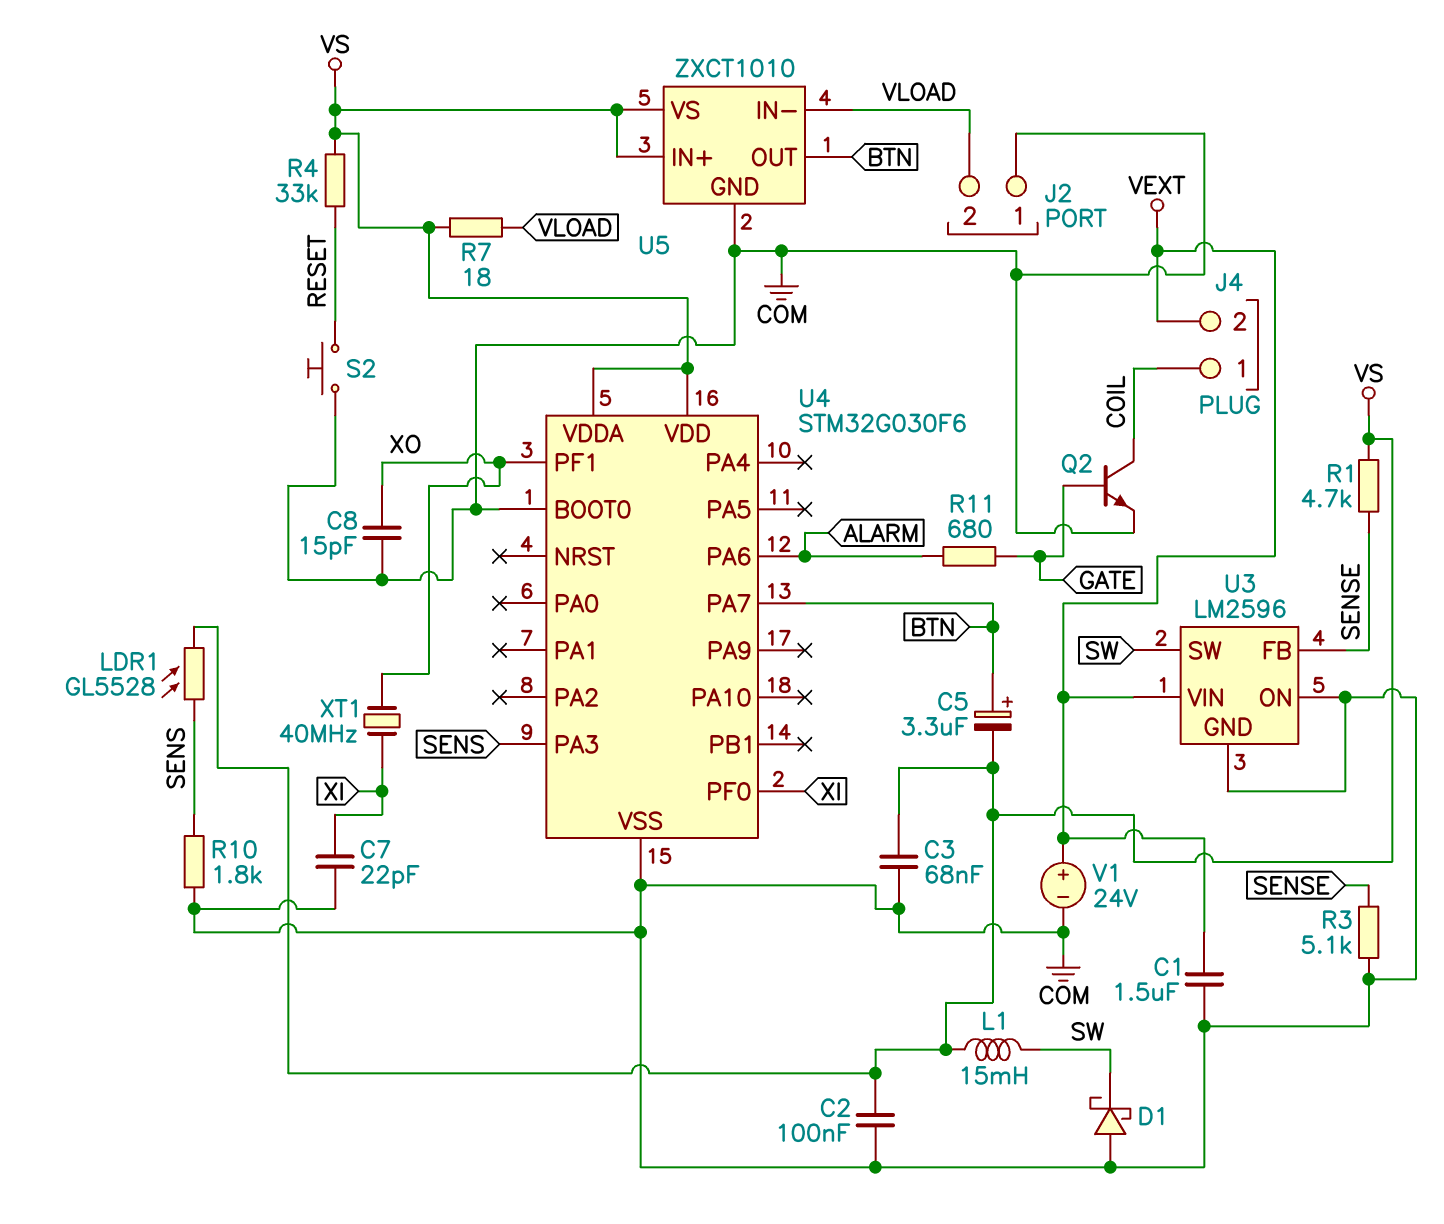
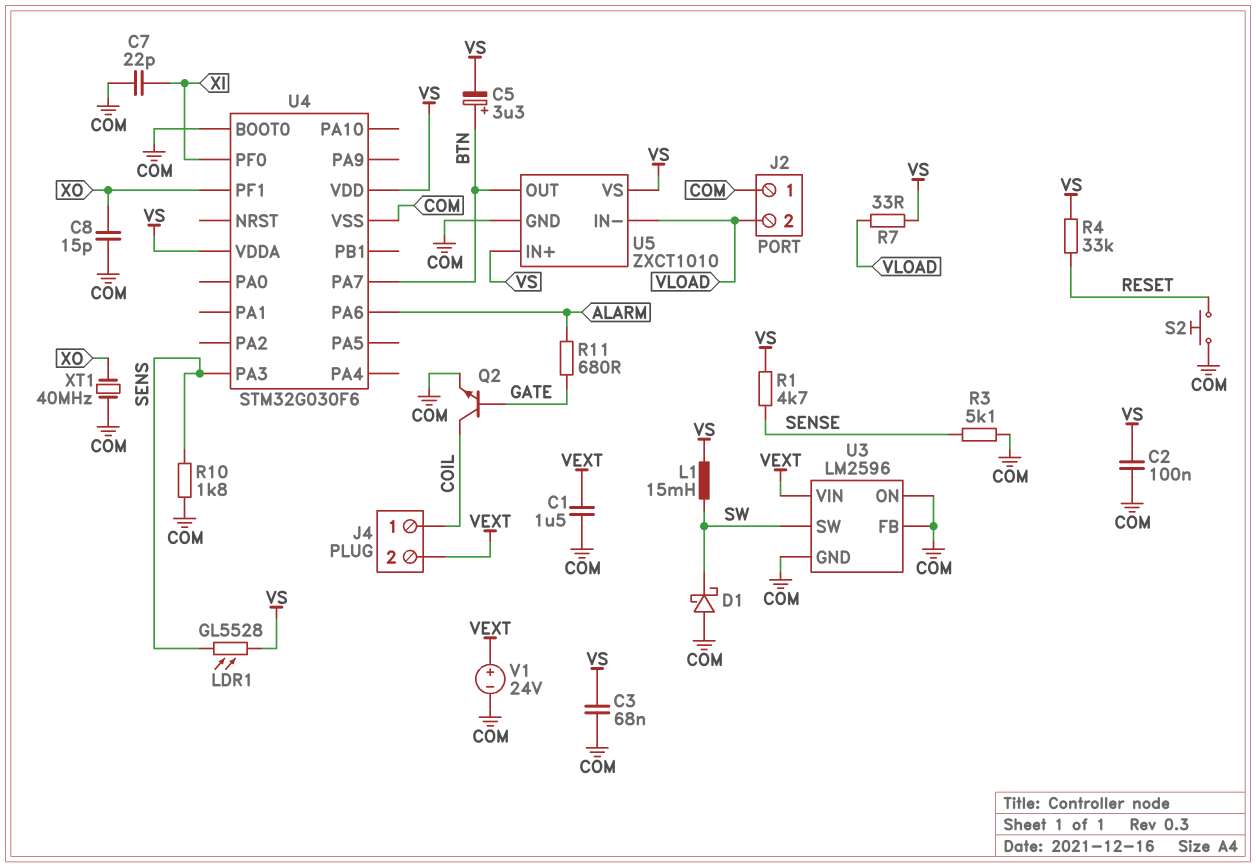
R7: 18 (VLOAD, VS) -> 33 (VLOAD, VS)
U3 pin FB: SENSE -> COM
XT1: 40MHz (XI, XO) -> 40MHz (COM, XO)

